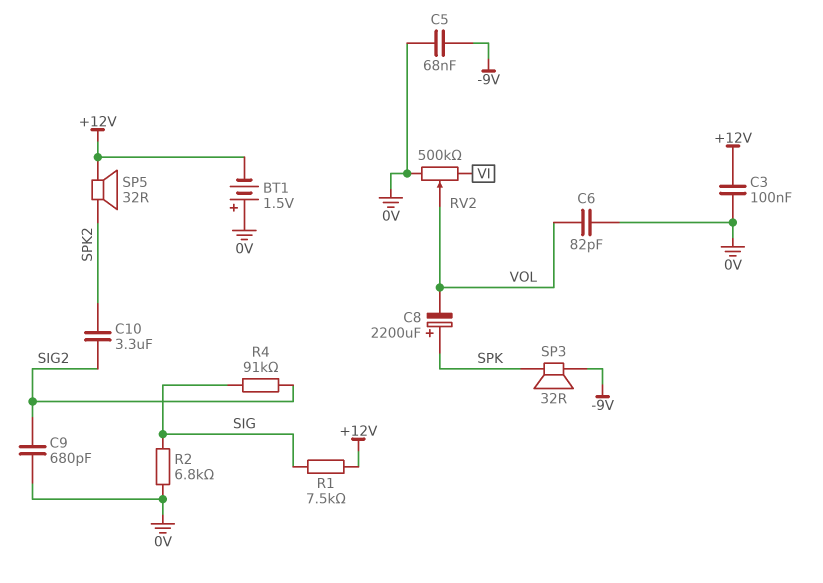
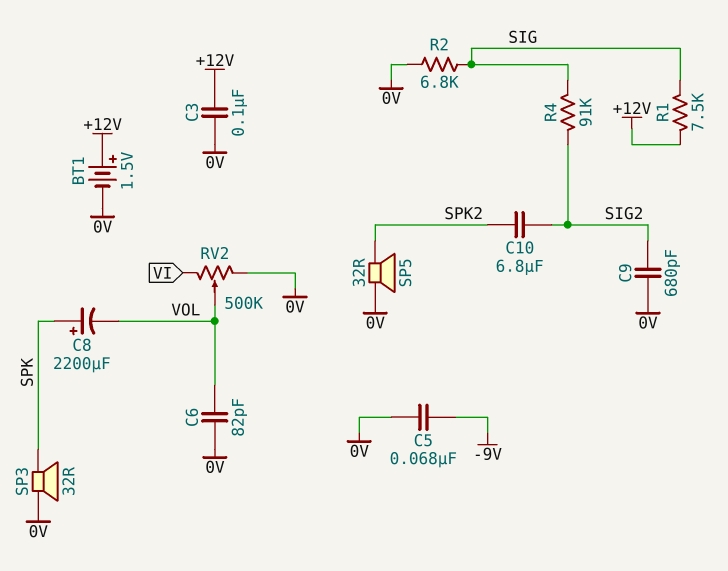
BT1: 1.5V (plus 0V, minus +12V) -> 1.5V (plus +12V, minus 0V)
C10: 3.3uF (SIG2, SPK2) -> 6.8uF (SIG2, SPK2)
SP3: speaker 32R (-9V, SPK) -> speaker 32R (0V, SPK)
SP5: speaker 32R (+12V, SPK2) -> speaker 32R (0V, SPK2)

